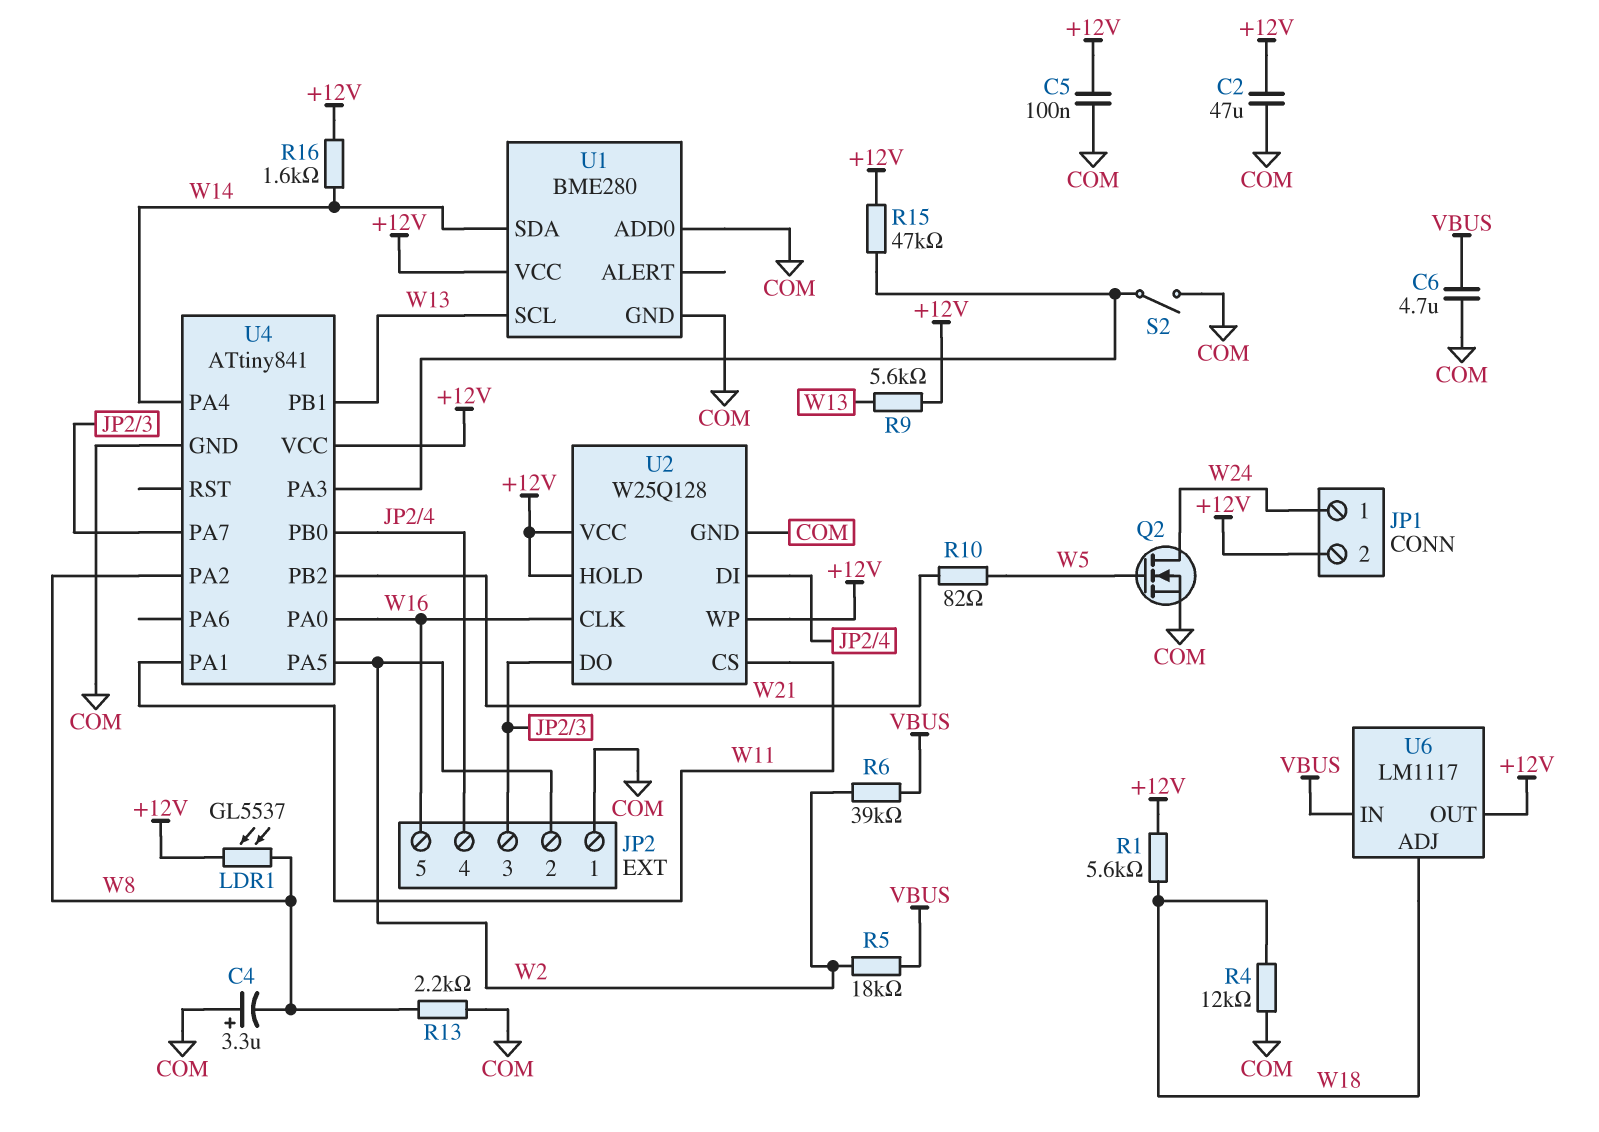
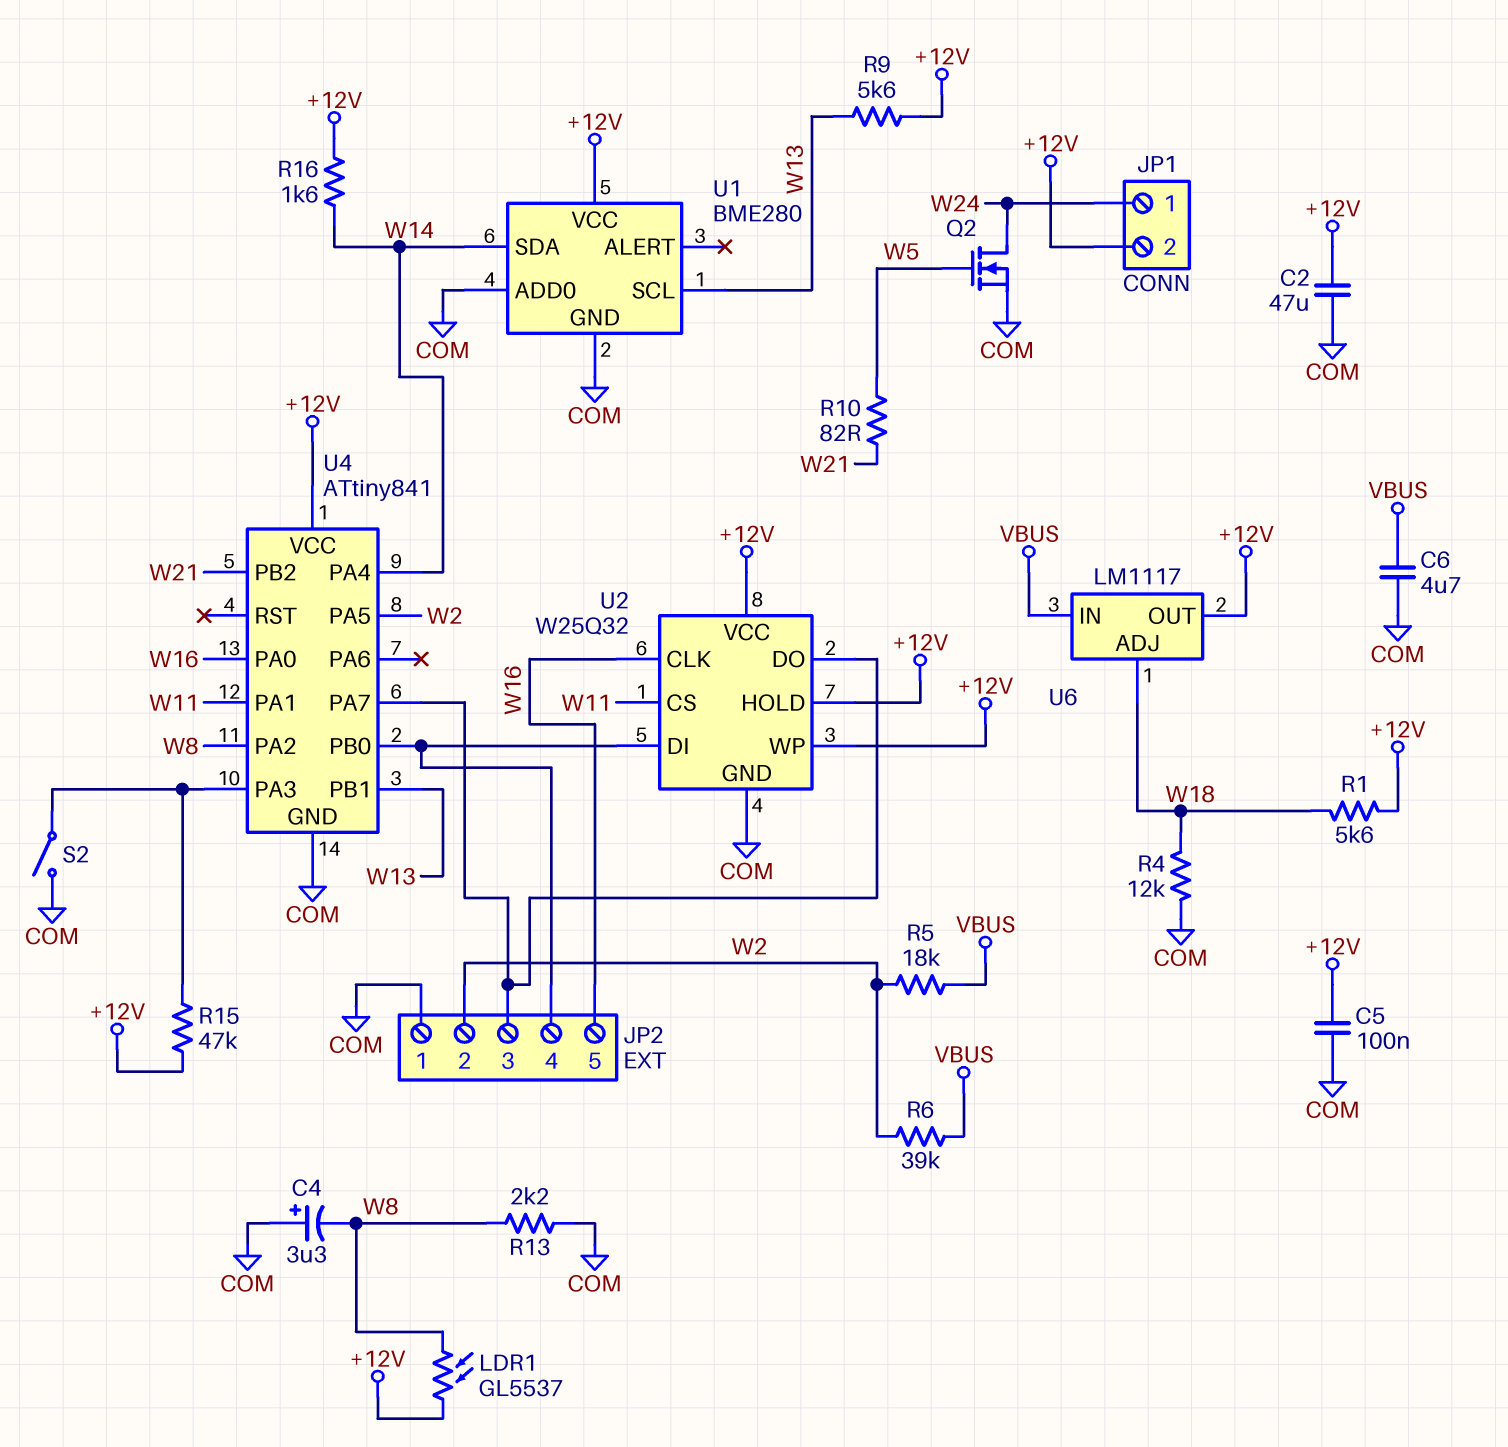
U2: W25Q128 -> W25Q32

